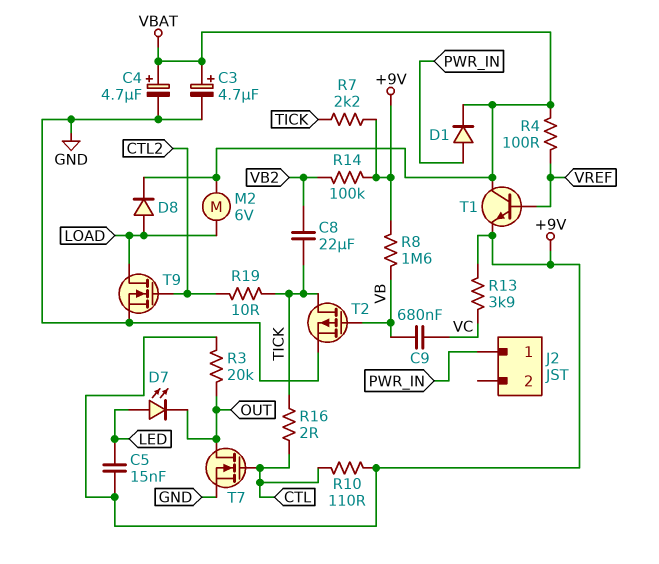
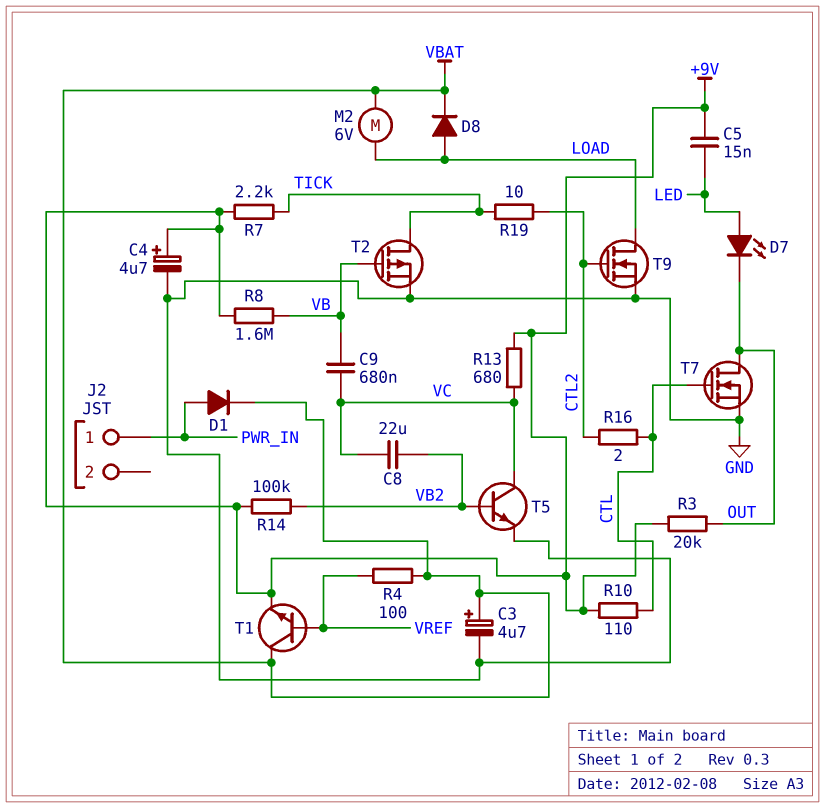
C4: 4.7uF (plus VBAT, minus GND) -> 4.7uF (plus +9V, minus GND)
C8: 22uF (TICK, VB2) -> 22uF (VB2, VC)
R13: 3.9k (+9V, VC) -> 680 (+9V, VC)
R16: 2 (CTL, TICK) -> 2 (CTL, CTL2)
T5: none -> NPN (B VB2, C VC, E GND)

